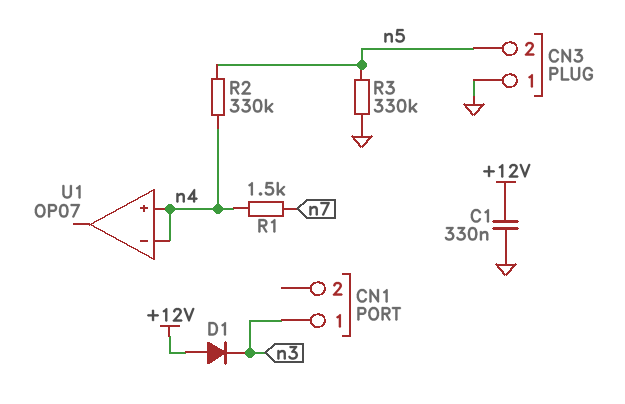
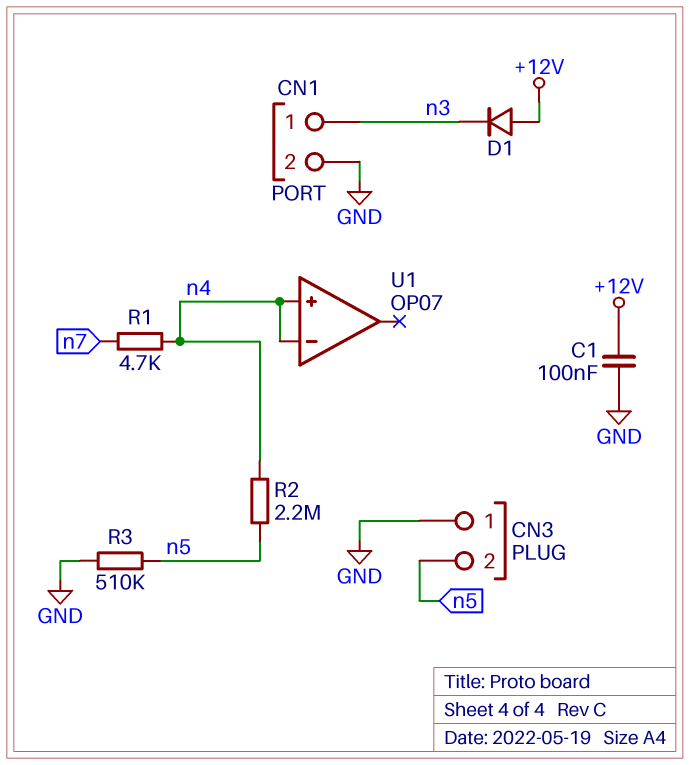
C1: 330nF (+12V, GND) -> 100nF (+12V, GND)
CN1 pin 2: none -> GND
R1: 1.5k (n4, n7) -> 4.7k (n4, n7)
R2: 330k (n4, n5) -> 2.2M (n4, n5)
R3: 330k (GND, n5) -> 510k (GND, n5)

